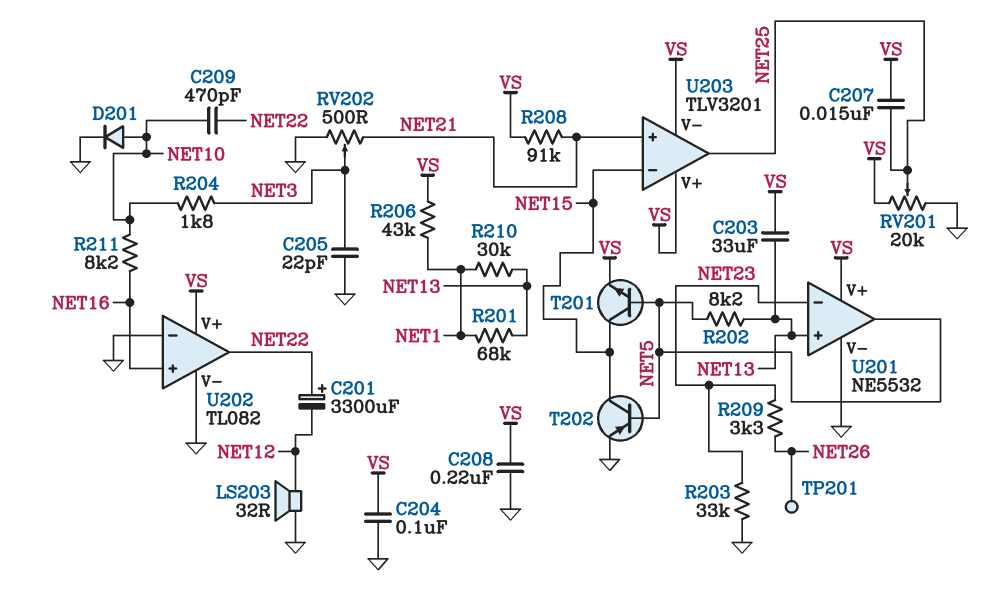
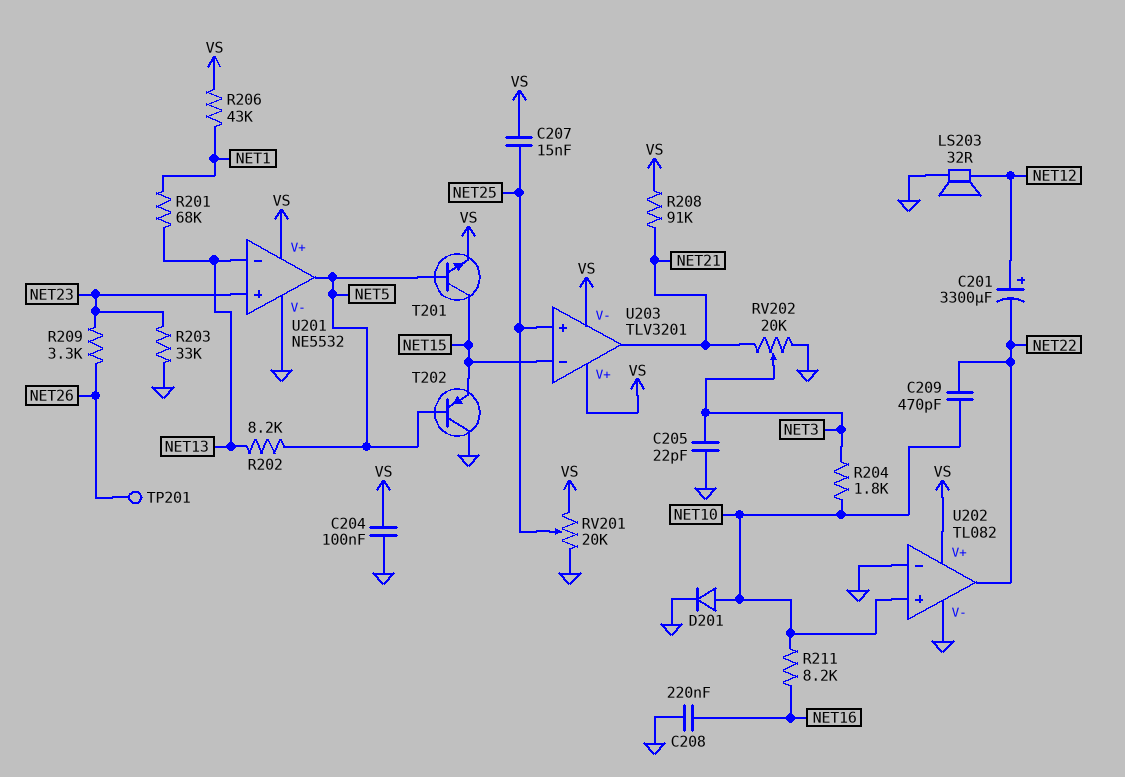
C201: 3300uF (plus NET22, minus NET12) -> 3300uF (plus NET12, minus NET22)
C203: 33uF (NET13, VS) -> none
C208: 220nF (GND, VS) -> 220nF (GND, NET16)
R210: 30k (NET1, NET13) -> none
RV202: 500 (GND, NET21, wiper NET3) -> 20k (GND, NET21, wiper NET3)
T202: PNP (B NET5, C NET15, E GND) -> PNP (B NET5, C GND, E NET15)
U201 pin in+: NET13 -> NET23
U201 pin in-: NET23 -> NET13
U202 pin in+: NET16 -> NET10
U203 pin in+: NET21 -> NET25
U203 pin out: NET25 -> NET21

